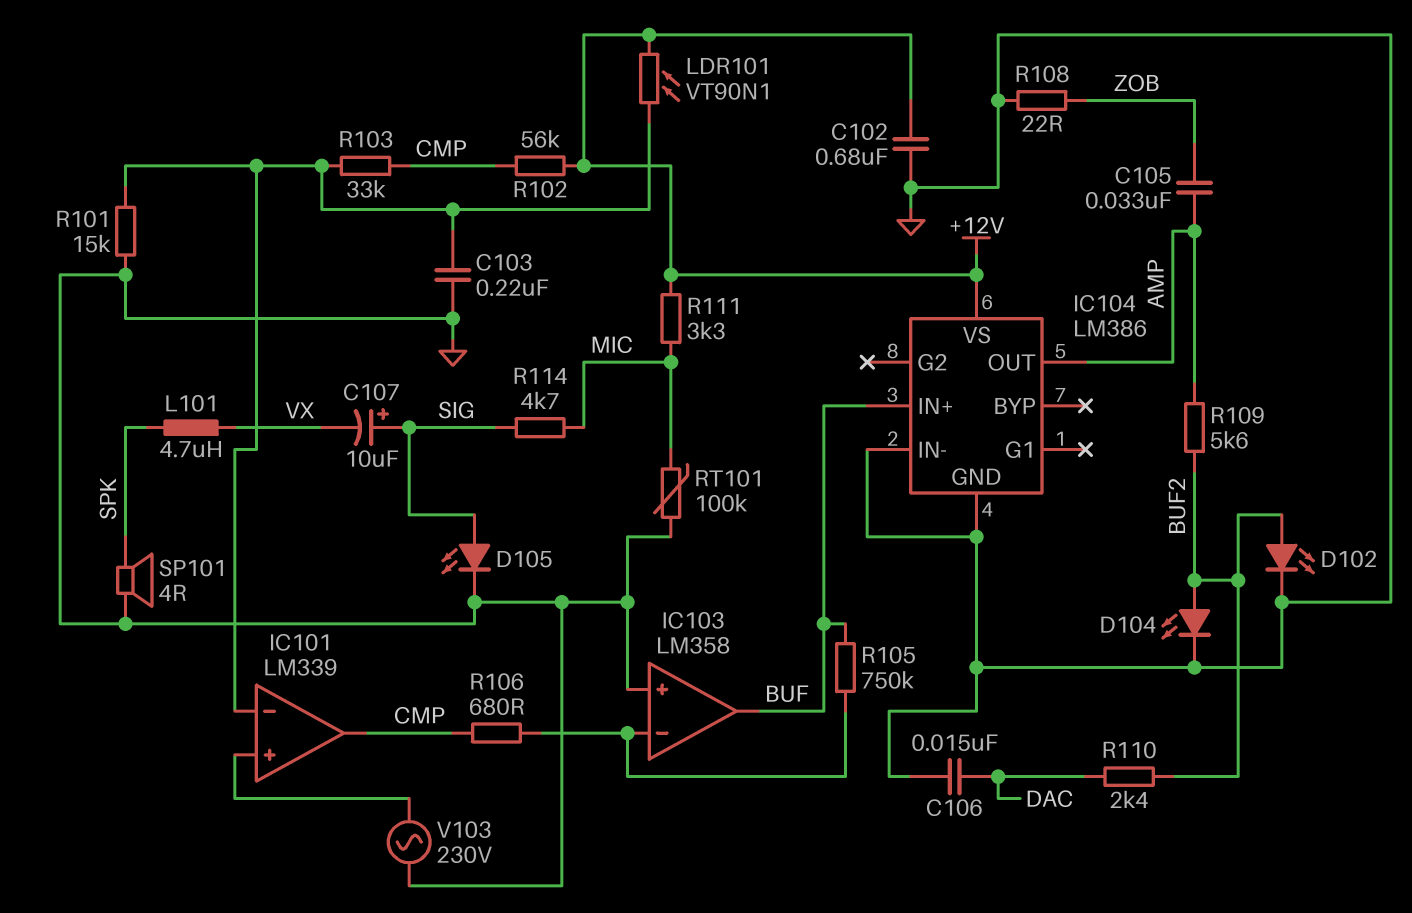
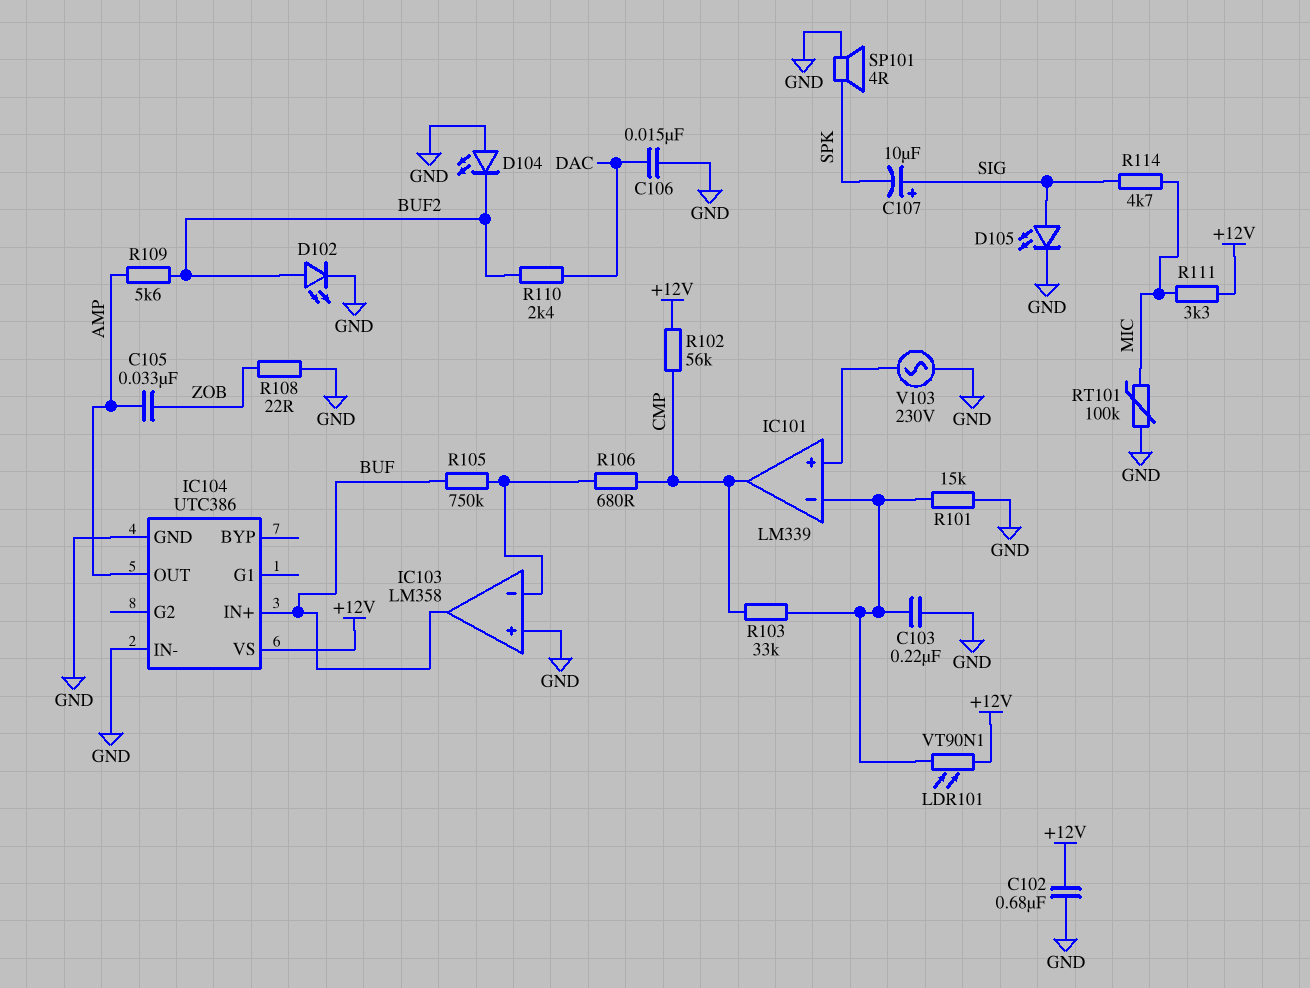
C107: 10uF (plus SIG, minus VX) -> 10uF (plus SIG, minus SPK)
D104: LED (A BUF2, K GND) -> LED (A GND, K BUF2)
IC104: LM386 -> UTC386
L101: 4.7uH (SPK, VX) -> none

